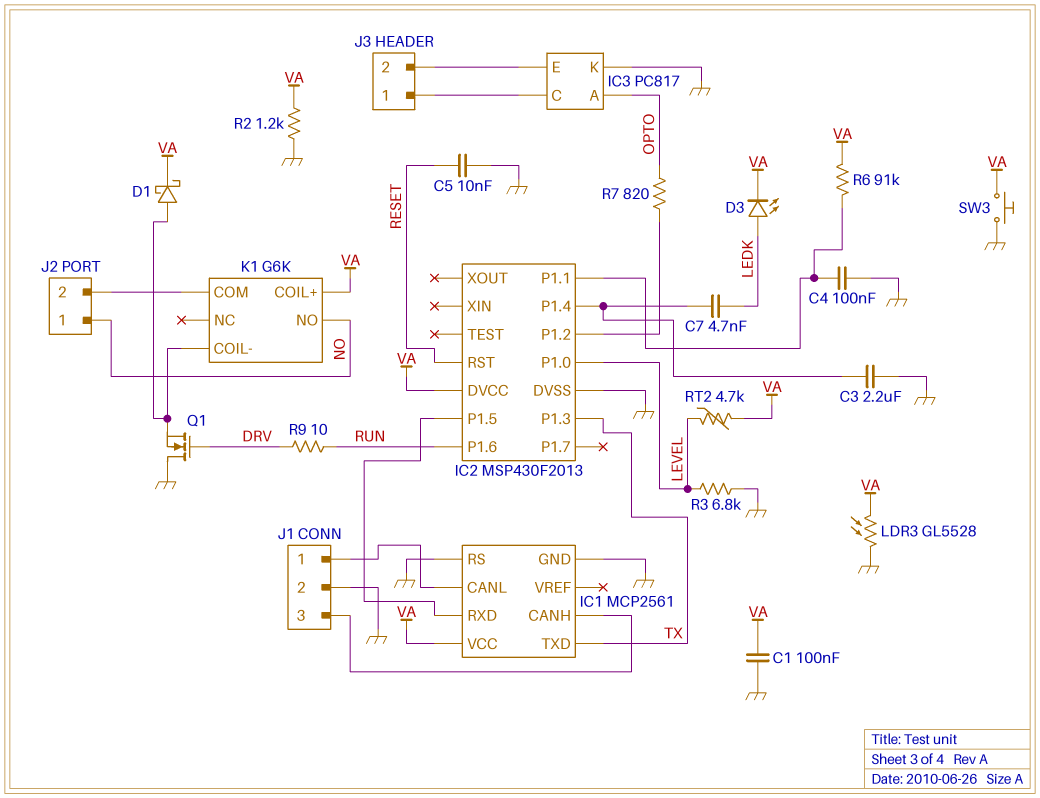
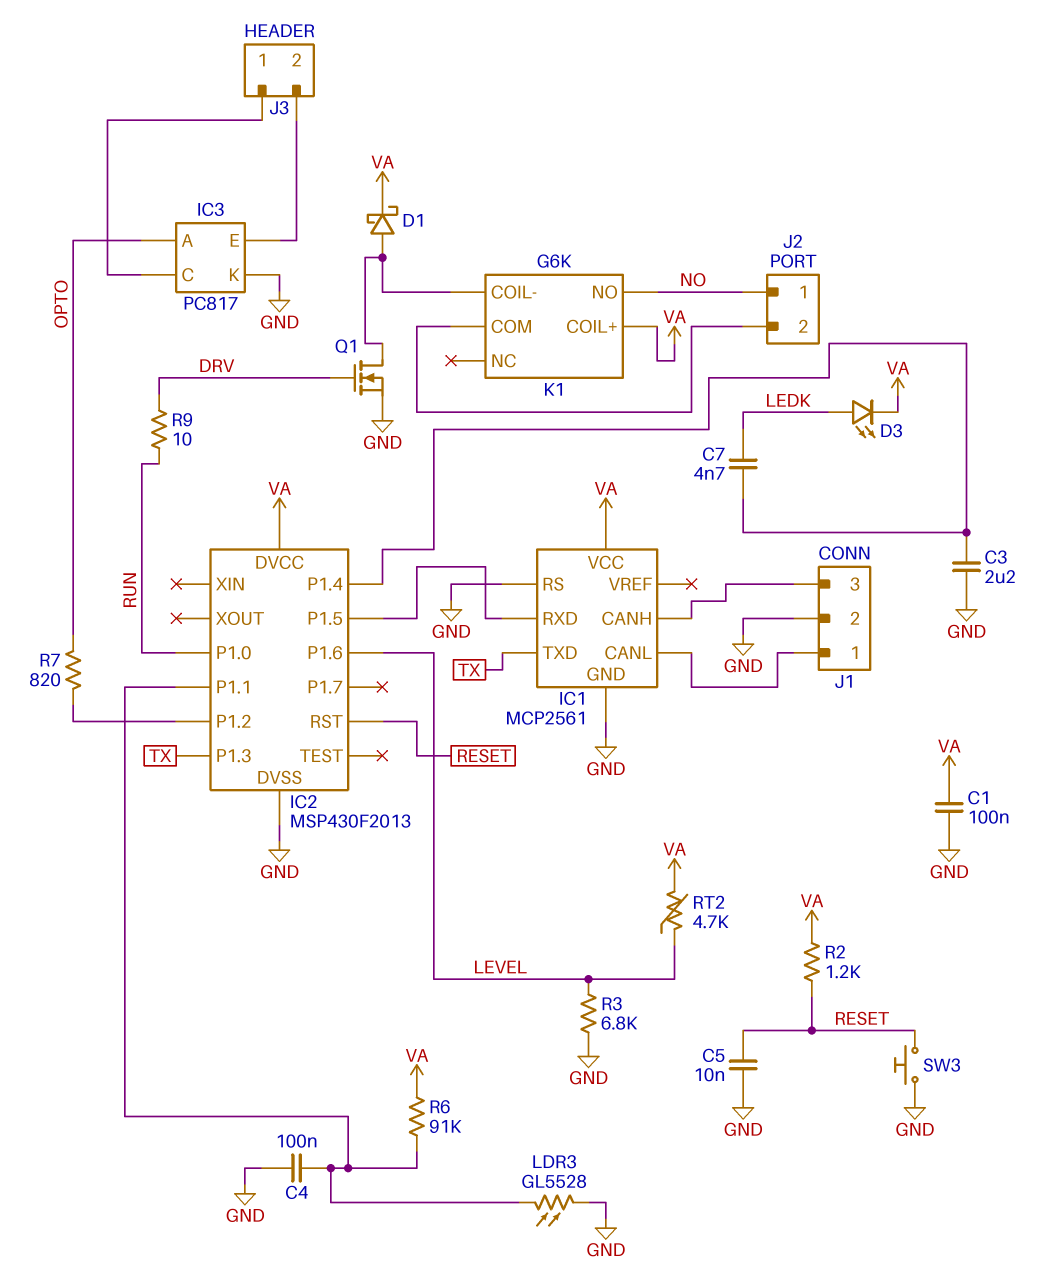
IC2 pin P1.0: LEVEL -> RUN
IC2 pin P1.6: RUN -> LEVEL
LDR3: GL5528 (GND, VA) -> GL5528 (GND, IC2/P1.1)
Q1: NMOS (G DRV, D GND, S K1/COIL-) -> NMOS (G DRV, D K1/COIL-, S GND)
R2: 1.2k (GND, VA) -> 1.2k (RESET, VA)
SW3: button (GND, VA) -> button (GND, RESET)

